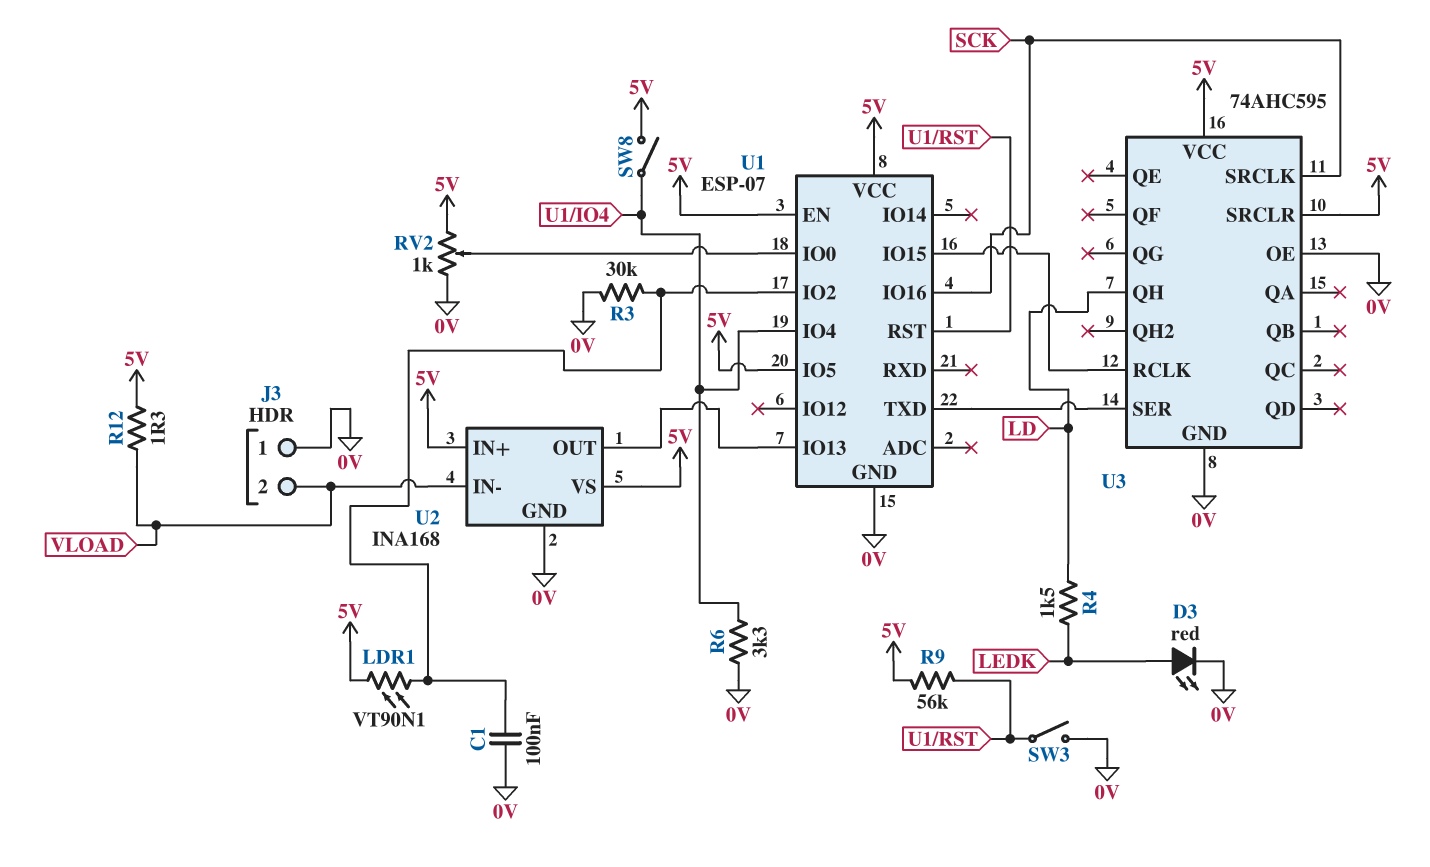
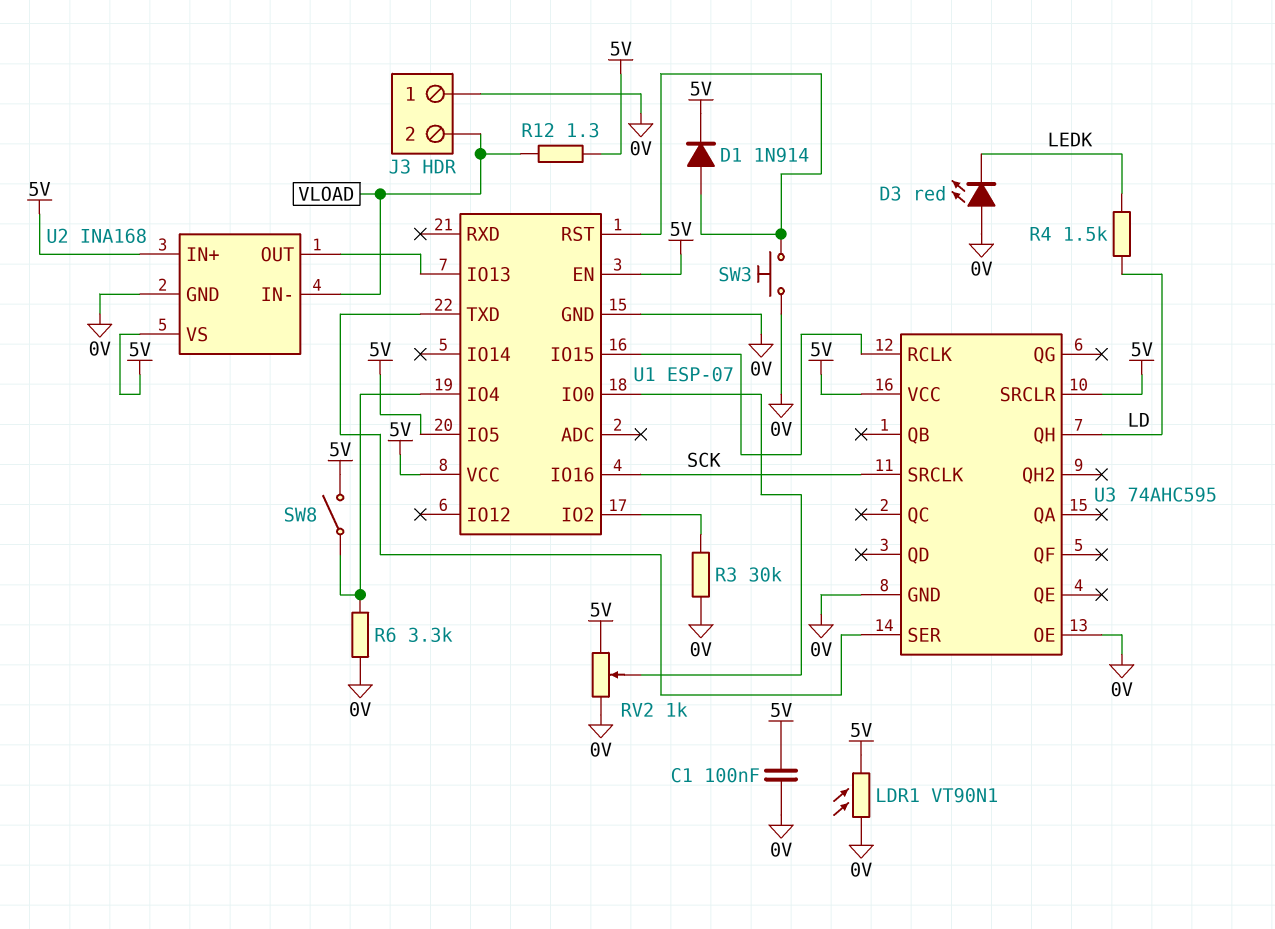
C1: 100nF (0V, U1/IO2) -> 100nF (0V, 5V)
D1: none -> diode 1N914 (A U1/RST, K 5V)
D3: LED red (A LEDK, K 0V) -> LED red (A 0V, K LEDK)
LDR1: VT90N1 (5V, U1/IO2) -> VT90N1 (0V, 5V)
R9: 56k (5V, U1/RST) -> none
SW3: switch (0V, U1/RST) -> button (0V, U1/RST)

